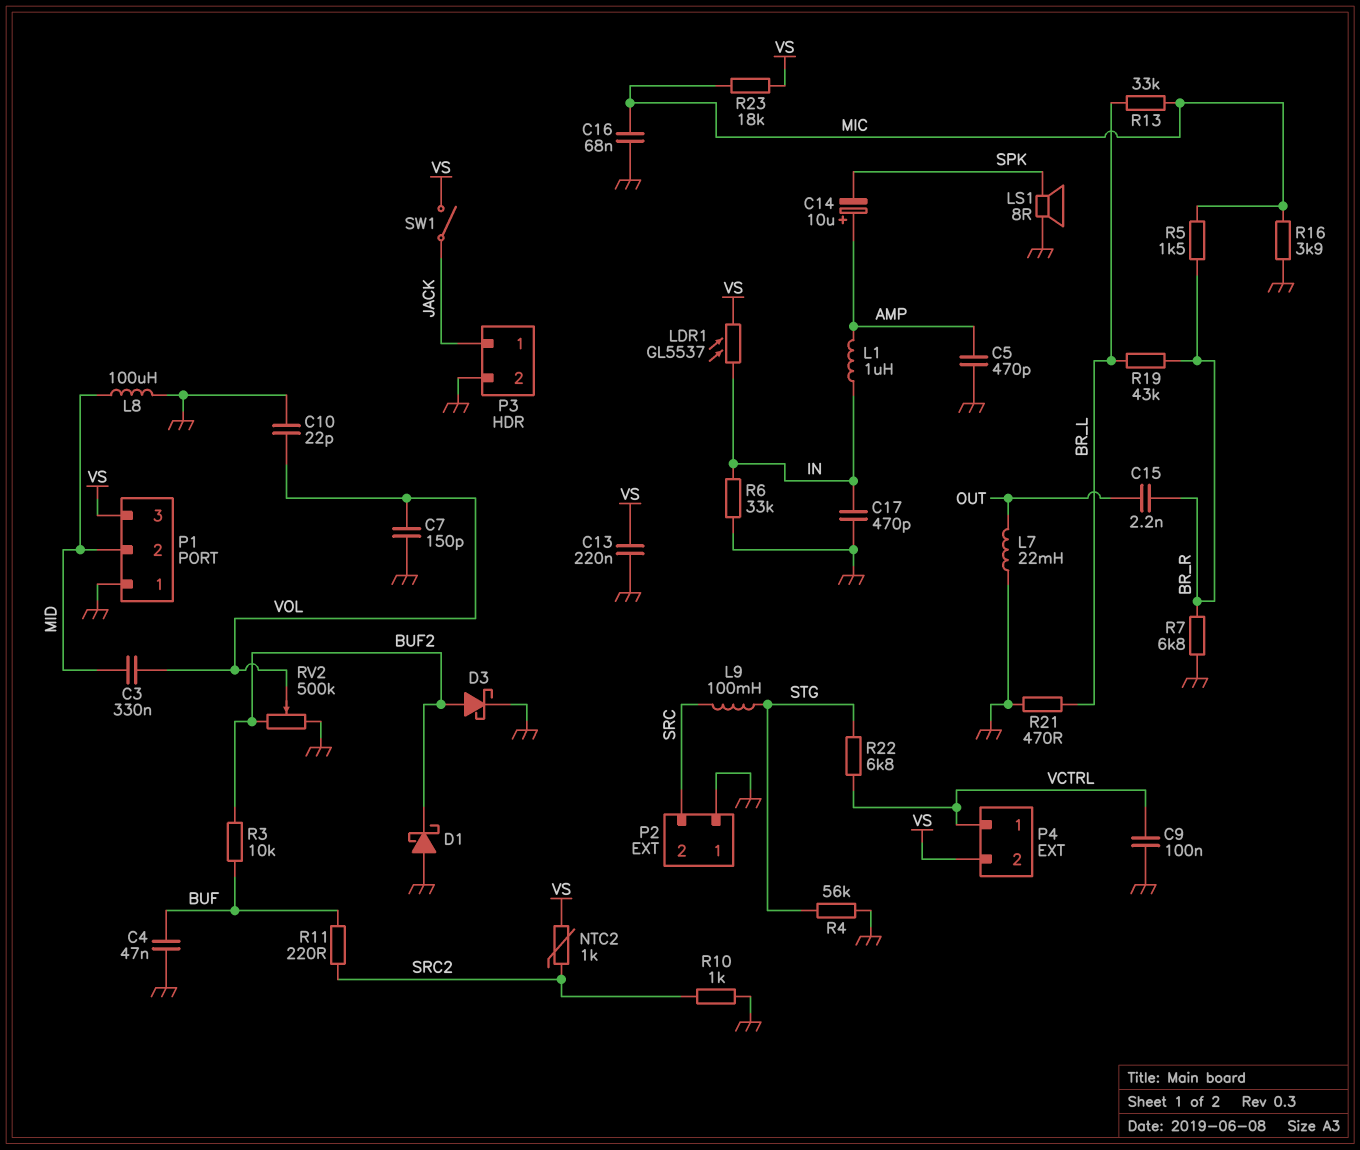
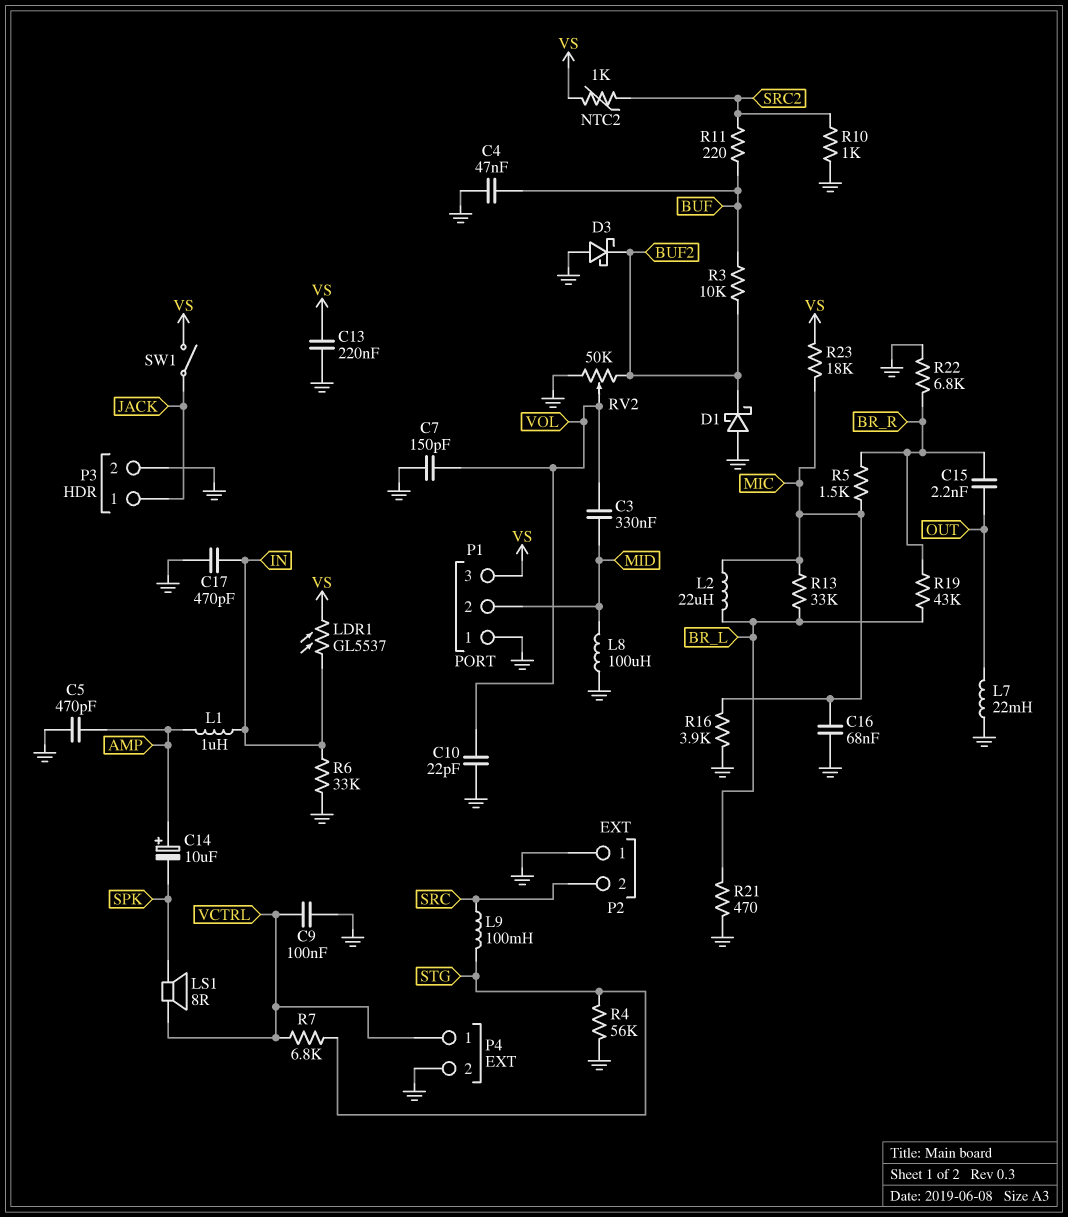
D3: schottky (A BUF2, K GND) -> schottky (A GND, K BUF2)
L2: none -> 22uH (BR_L, MIC)
LS1: speaker 8R (GND, SPK) -> speaker 8R (SPK, VCTRL)
P4 pin 2: VS -> GND
R7: 6.8k (BR_R, GND) -> 6.8k (STG, VCTRL)
R22: 6.8k (STG, VCTRL) -> 6.8k (BR_R, GND)
RV2: 500k (BUF2, GND, wiper VOL) -> 50k (BUF2, GND, wiper VOL)

